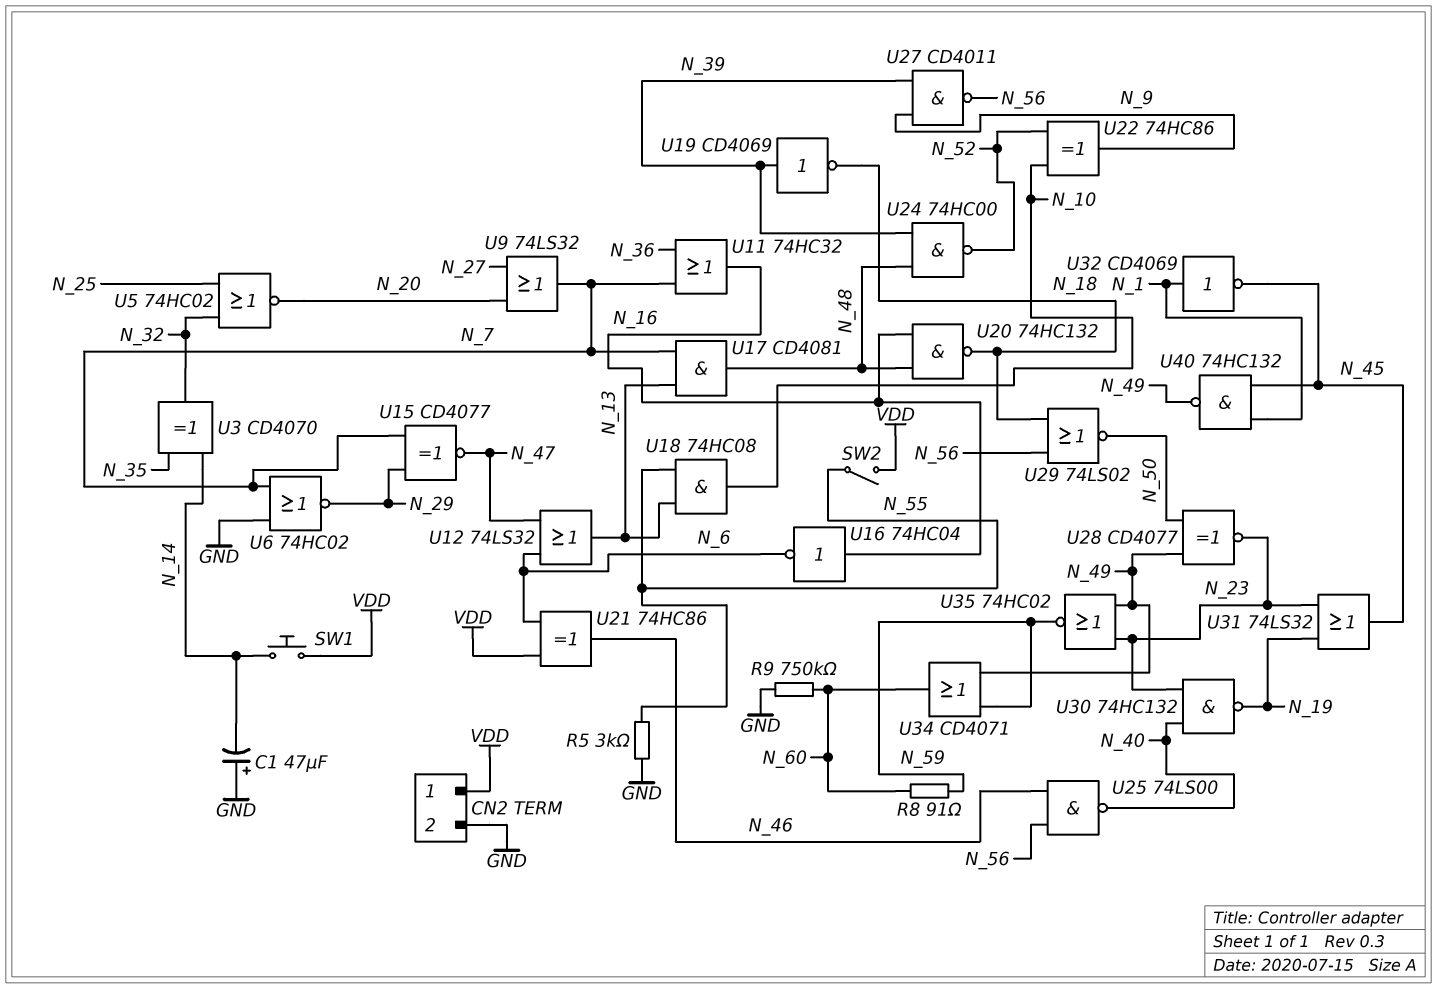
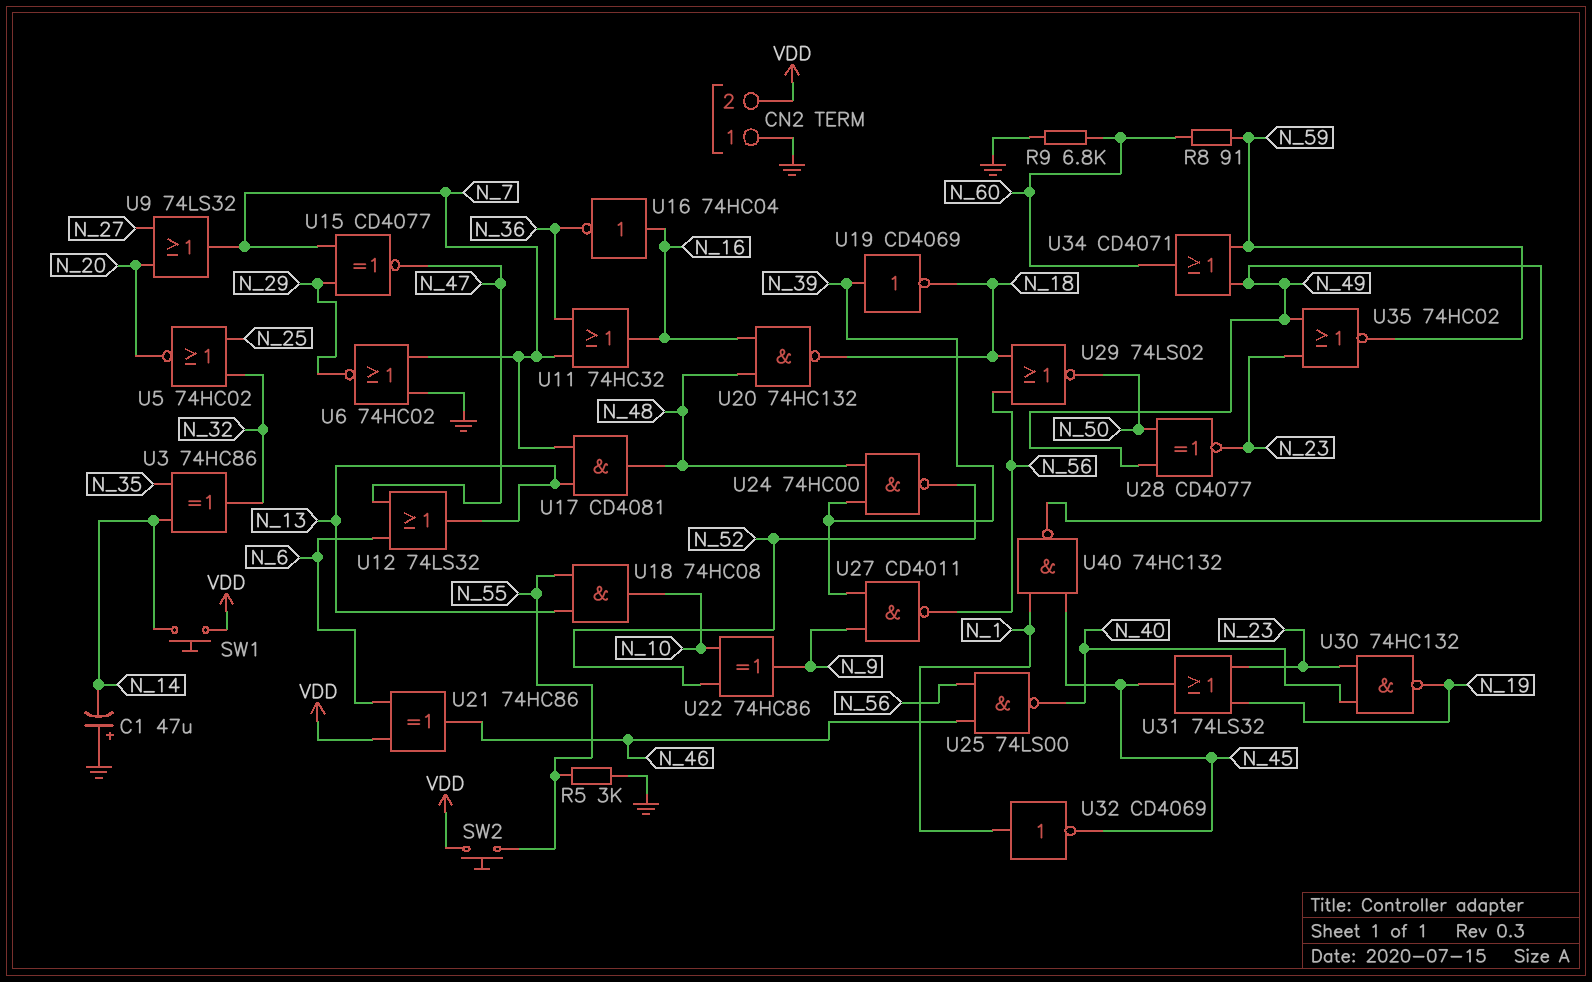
CN2 pin 1: VDD -> GND
CN2 pin 2: GND -> VDD
R9: 750k (GND, N_60) -> 6.8k (GND, N_60)
SW2: switch (N_55, VDD) -> button (N_55, VDD)
U3: XOR CD4070 (in N_14, in N_35, out N_32) -> XOR 74HC86 (in N_14, in N_35, out N_32)
U16: NOT 74HC04 (in N_16, out N_6) -> NOT 74HC04 (in N_16, out N_36)

